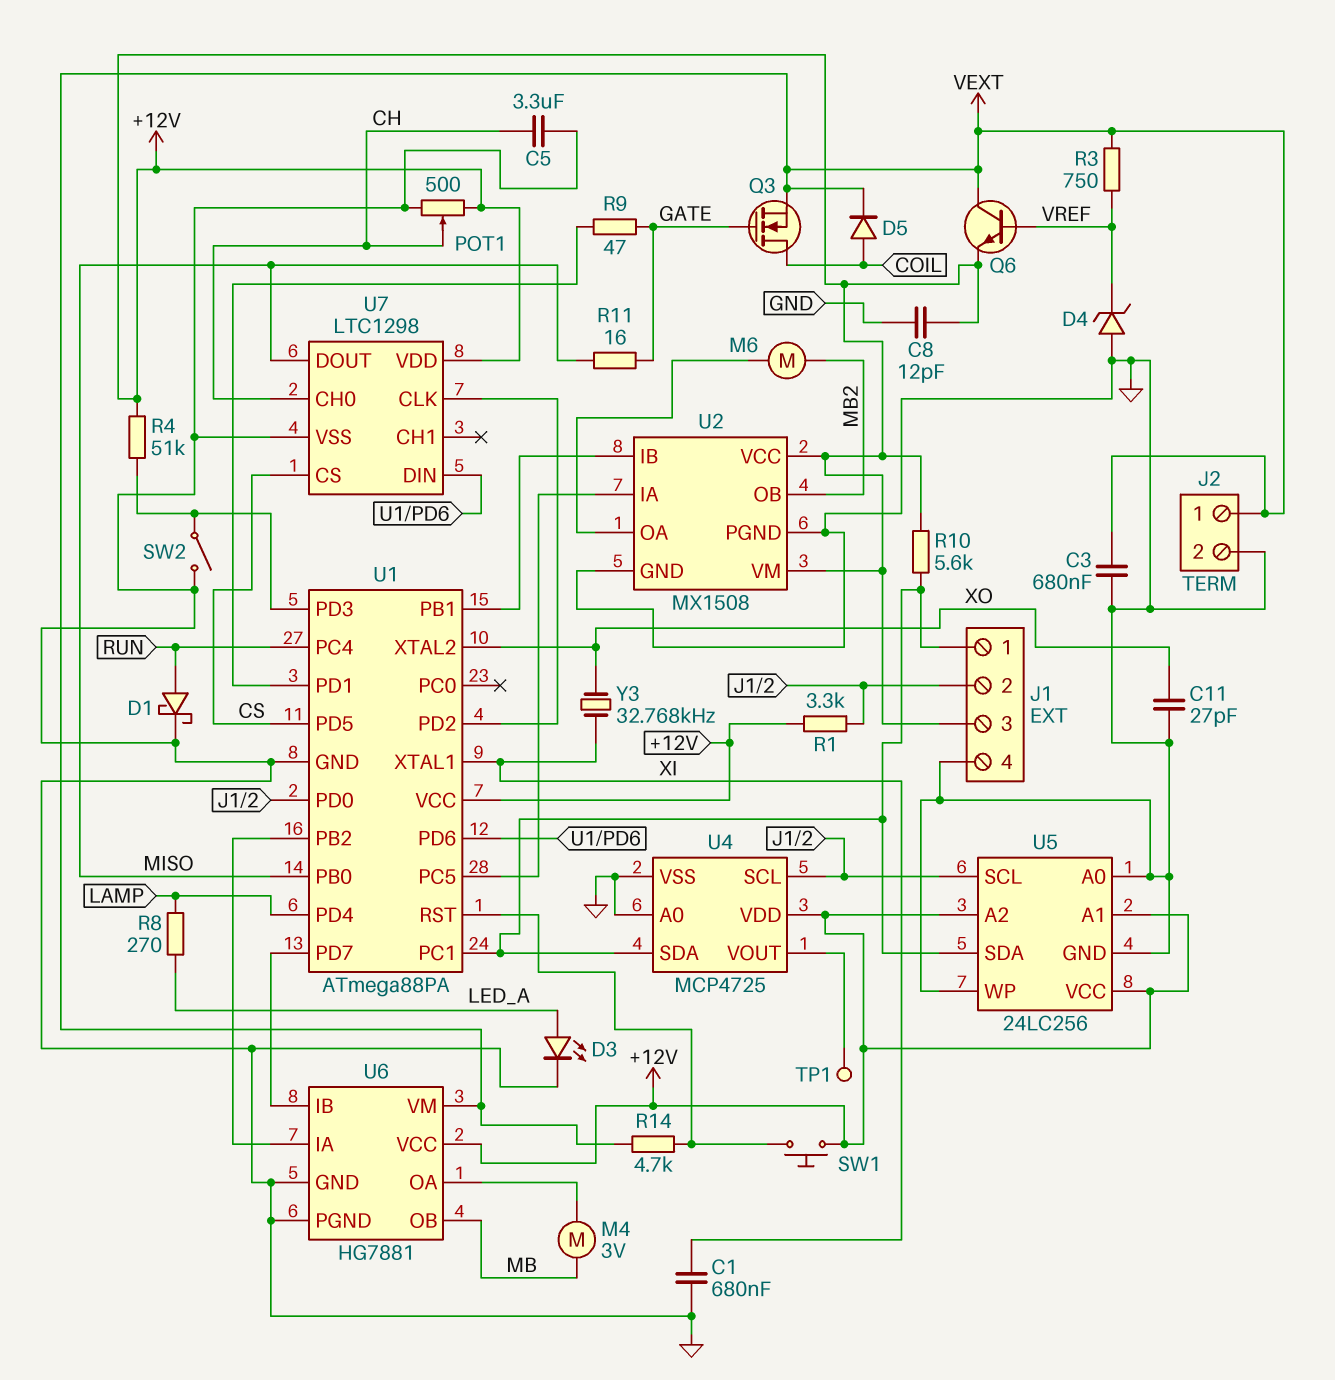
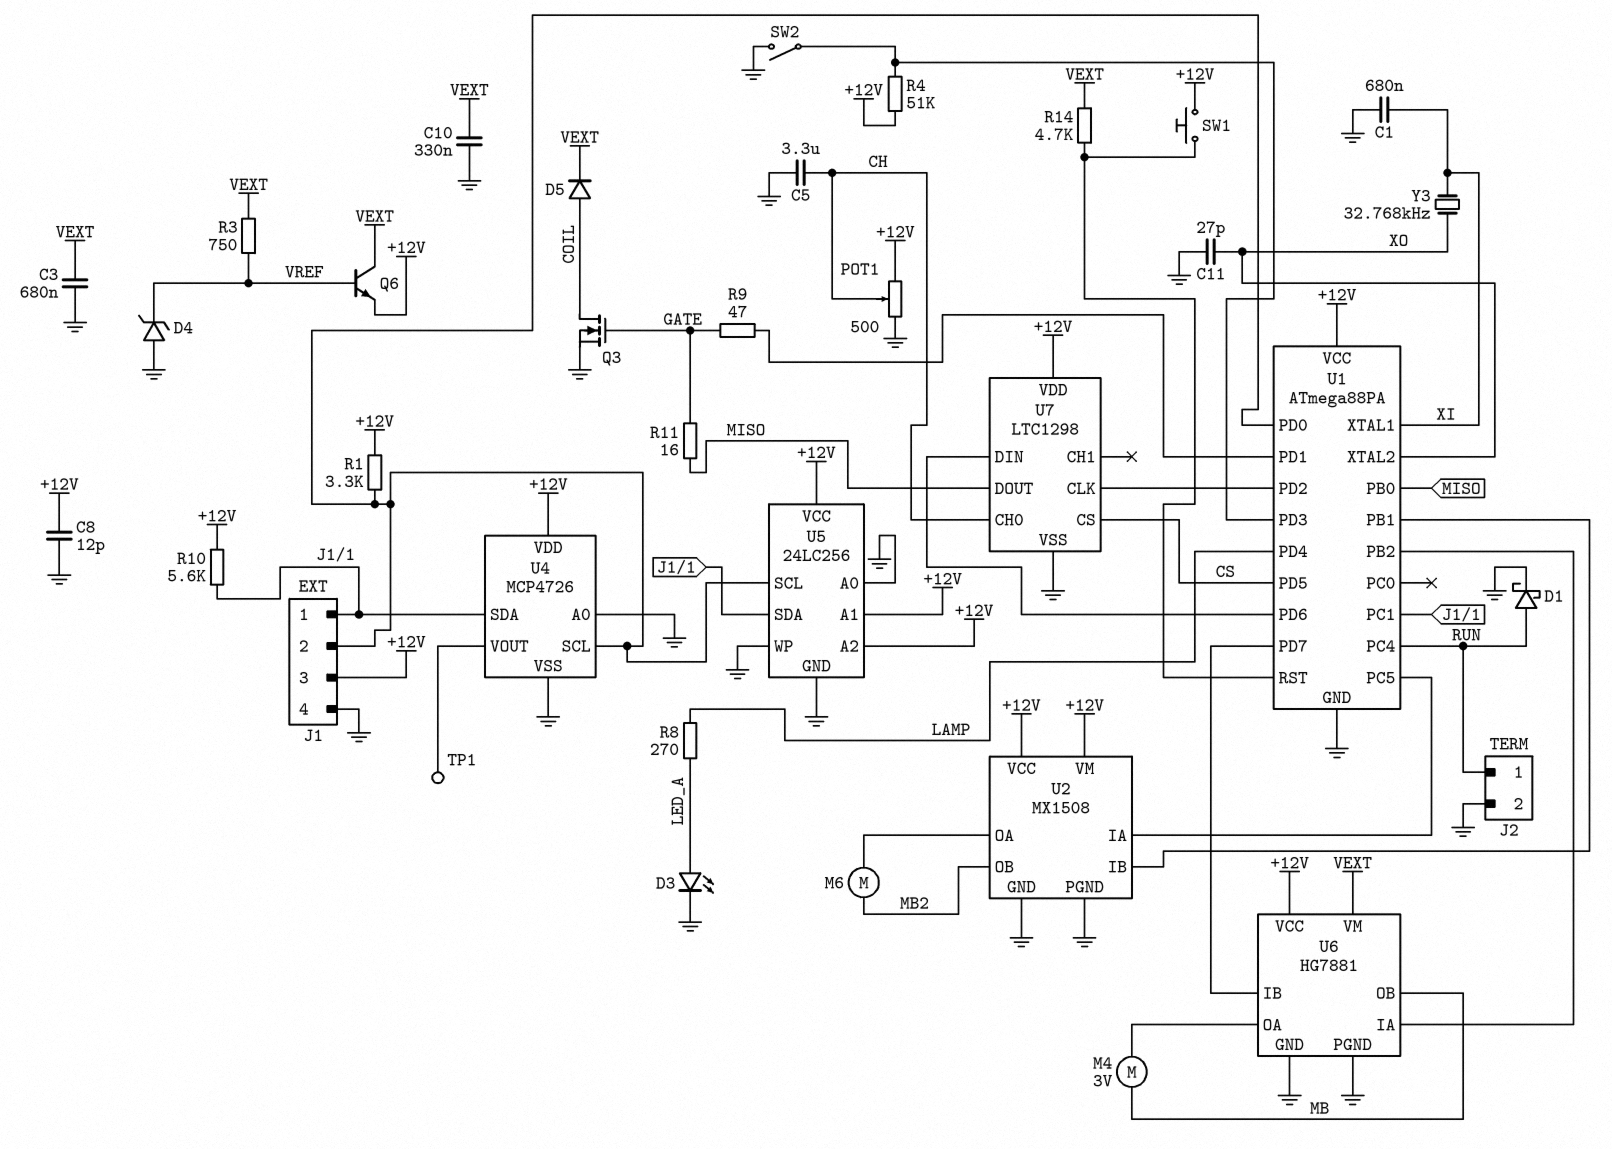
C10: none -> 330nF (GND, VEXT)
J2 pin 1: VEXT -> RUN
Q3: NMOS (G GATE, D COIL, S VEXT) -> NMOS (G GATE, D COIL, S GND)
U4: MCP4725 -> MCP4726

